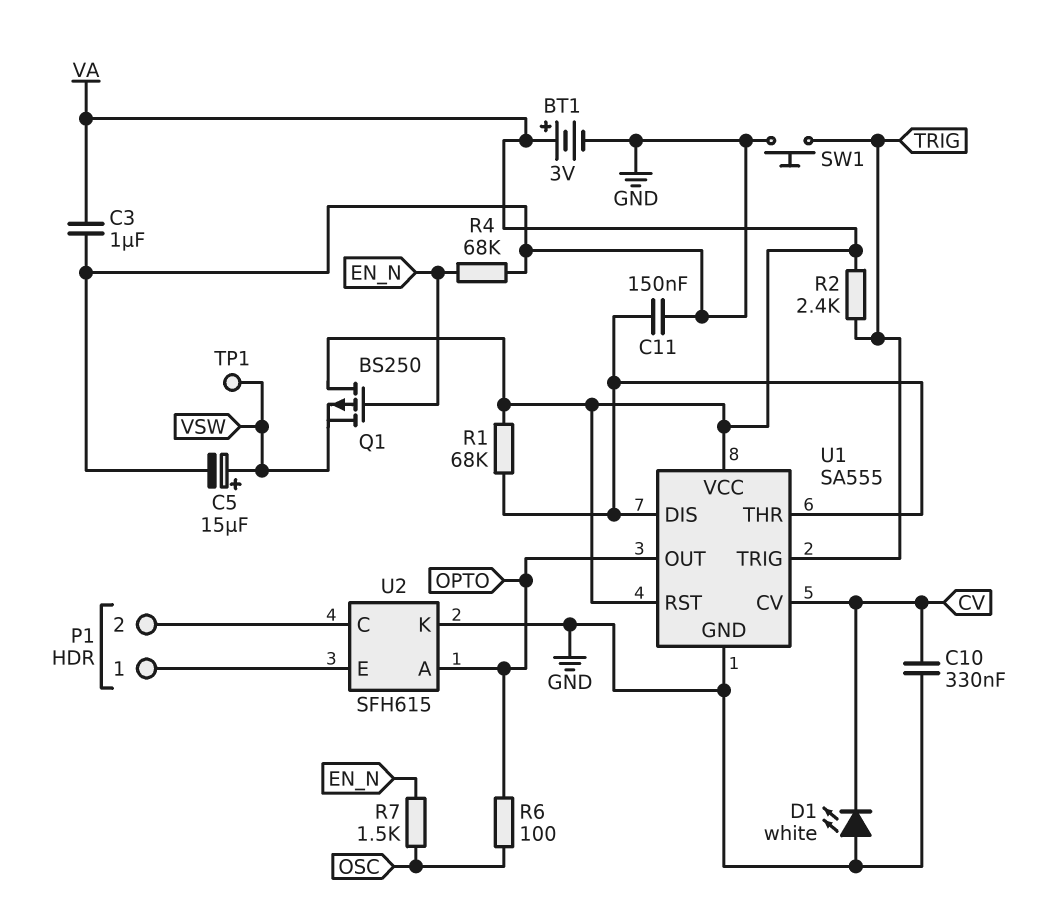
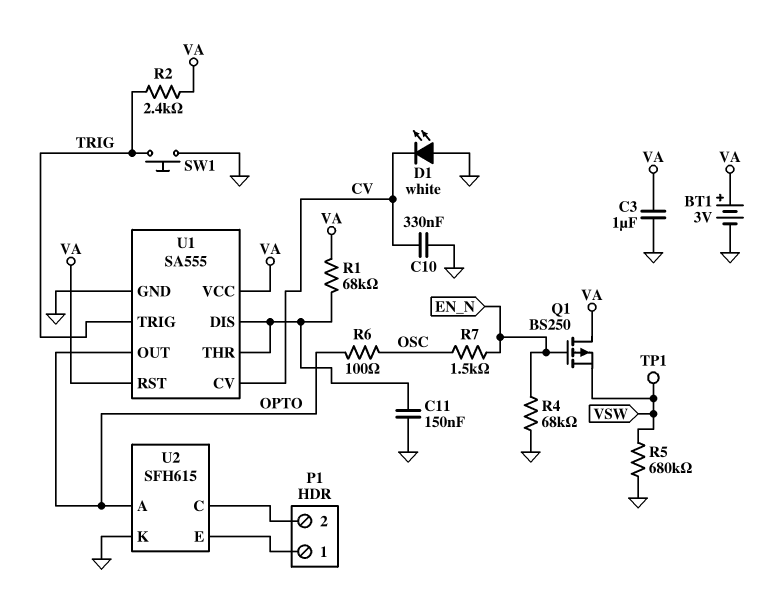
C5: 15uF (plus VSW, minus GND) -> none
R5: none -> 680k (GND, VSW)

